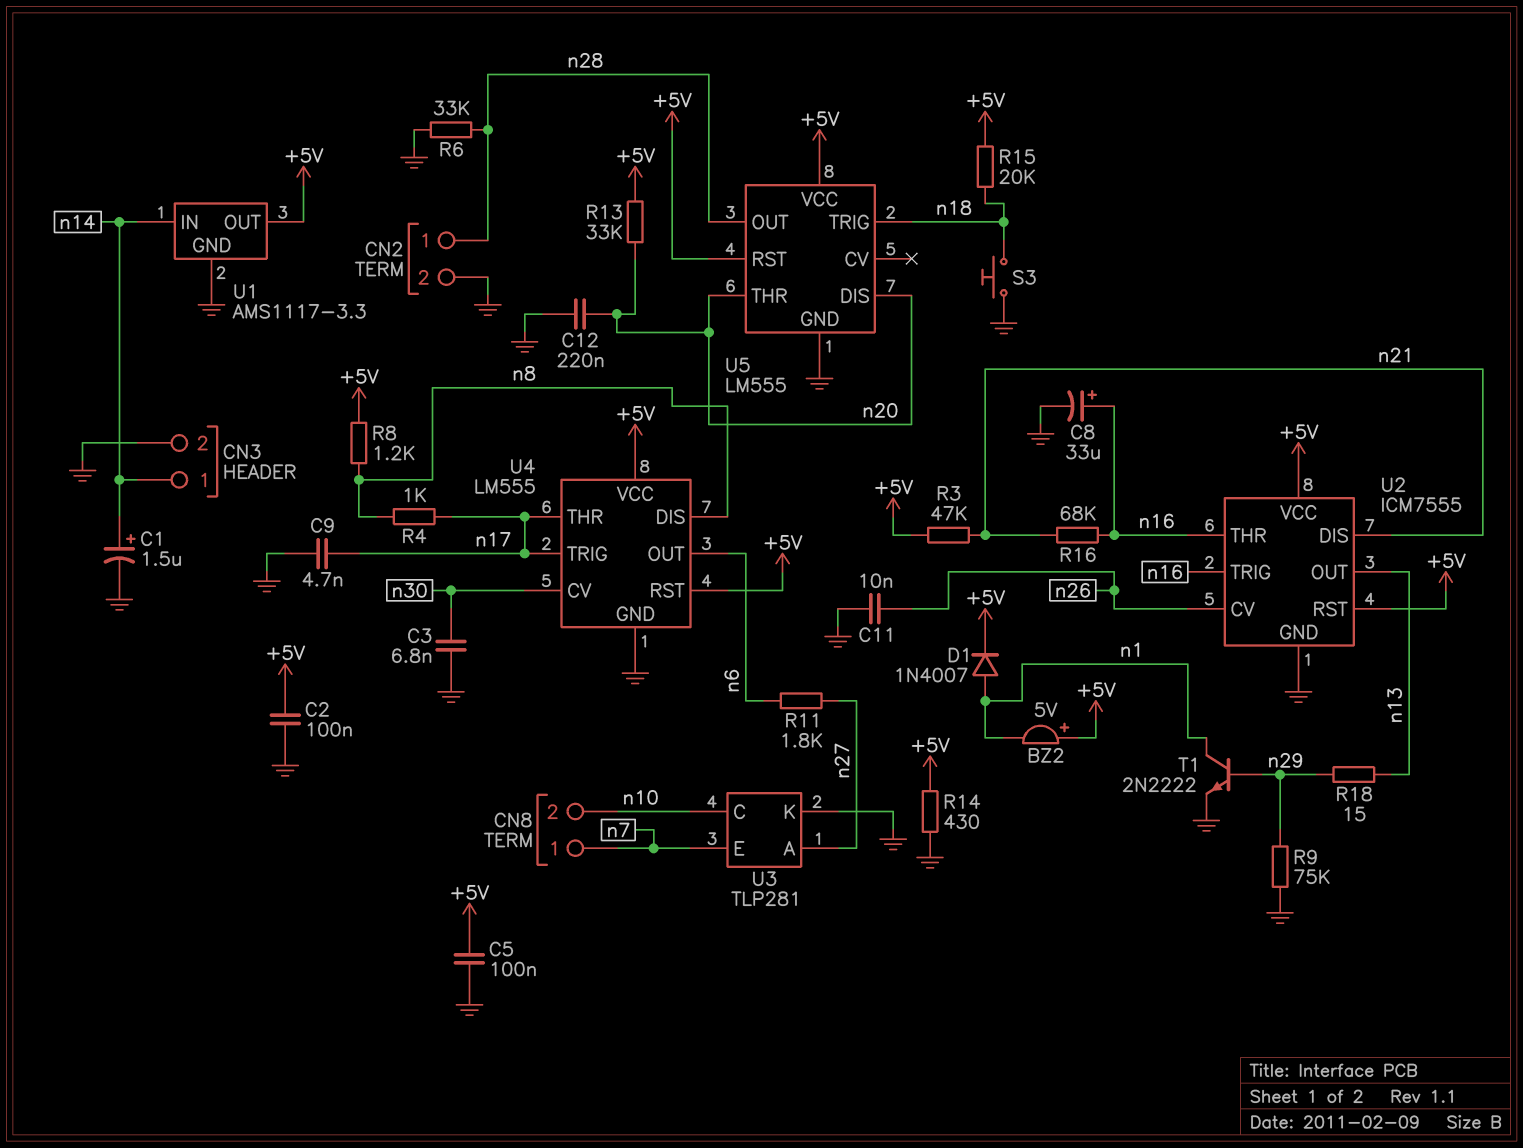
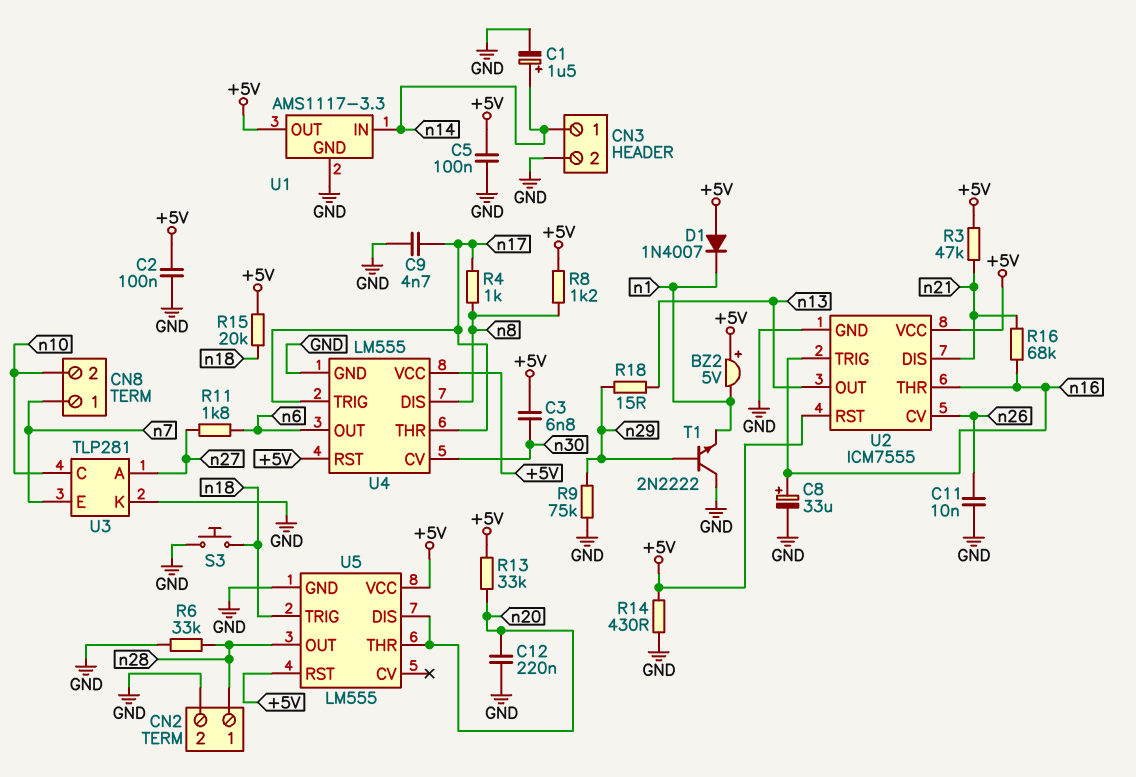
C3: 6.8nF (GND, n30) -> 6.8nF (+5V, n30)
D1: diode 1N4007 (A n1, K +5V) -> diode 1N4007 (A +5V, K n1)
T1: NPN 2N2222 (B n29, C n1, E GND) -> NPN 2N2222 (B n29, C GND, E n1)

